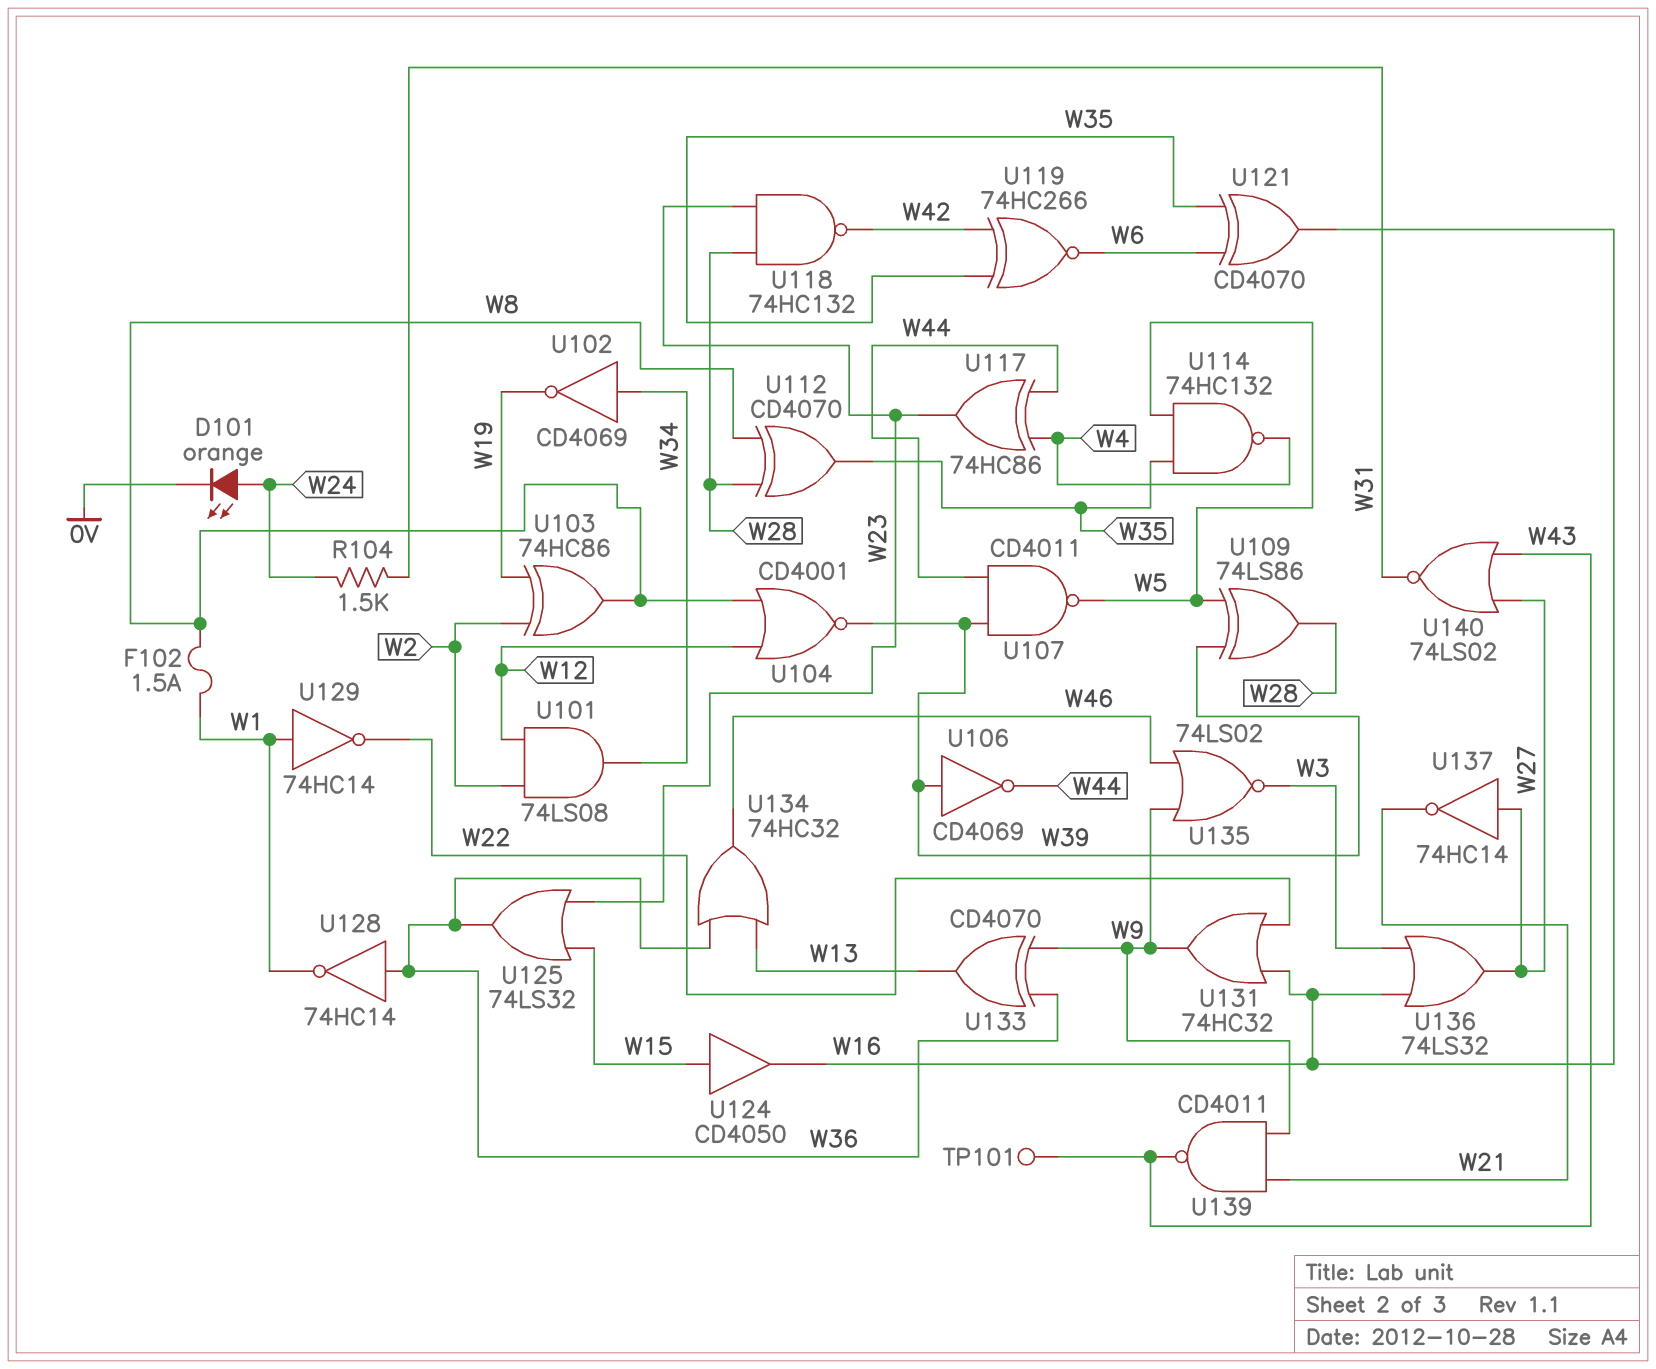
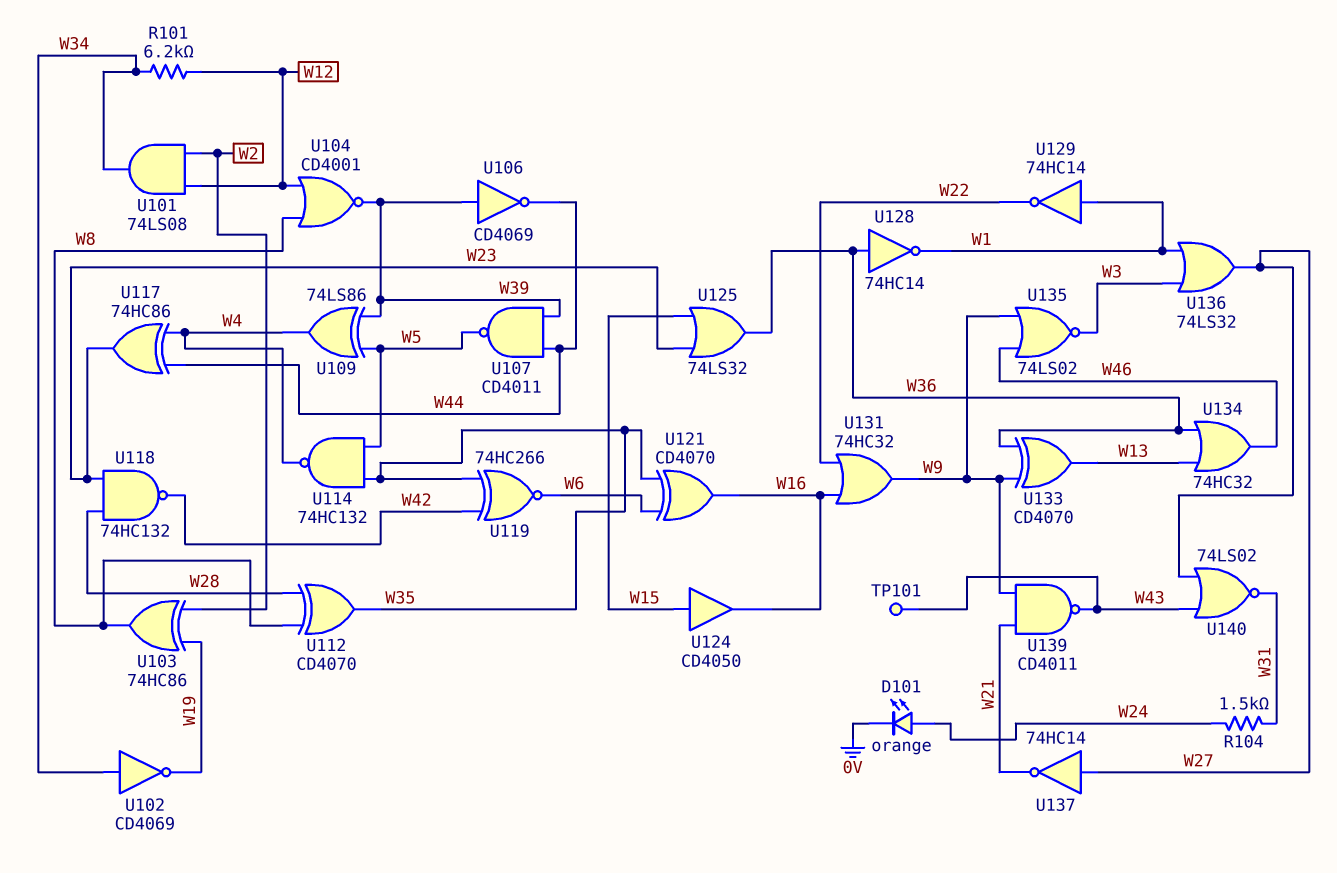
F102: 1.5A (W1, W8) -> none
R101: none -> 6.2k (W12, W34)
U109: XOR 74LS86 (in W5, in W39, out W28) -> XOR 74LS86 (in W5, in W39, out W4)
U136: OR 74LS32 (in W3, in W16, out W27) -> OR 74LS32 (in W1, in W3, out W27)

